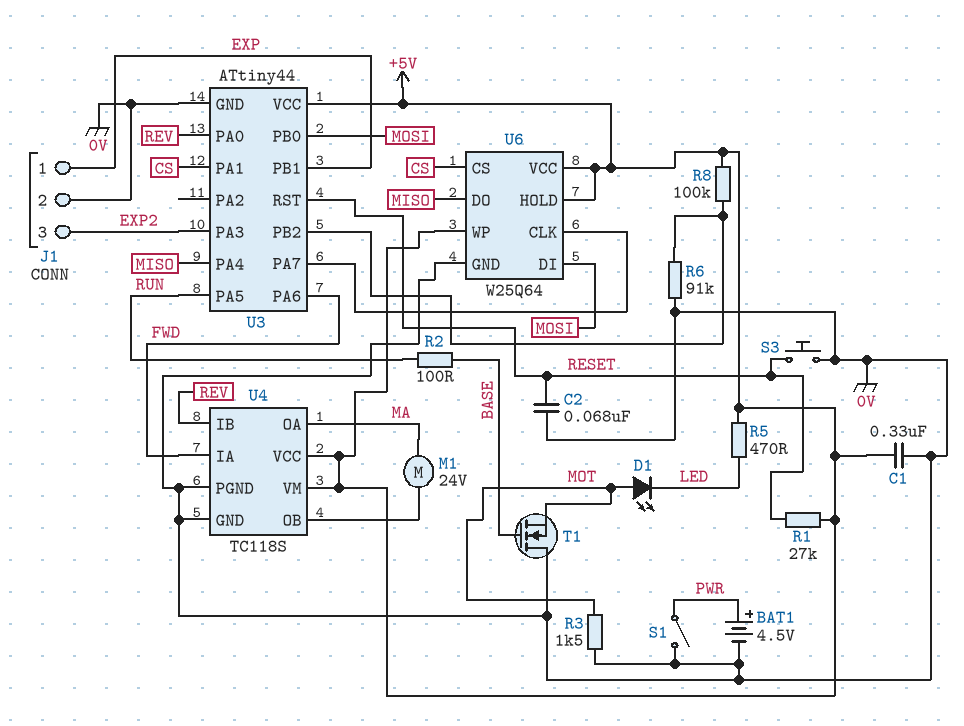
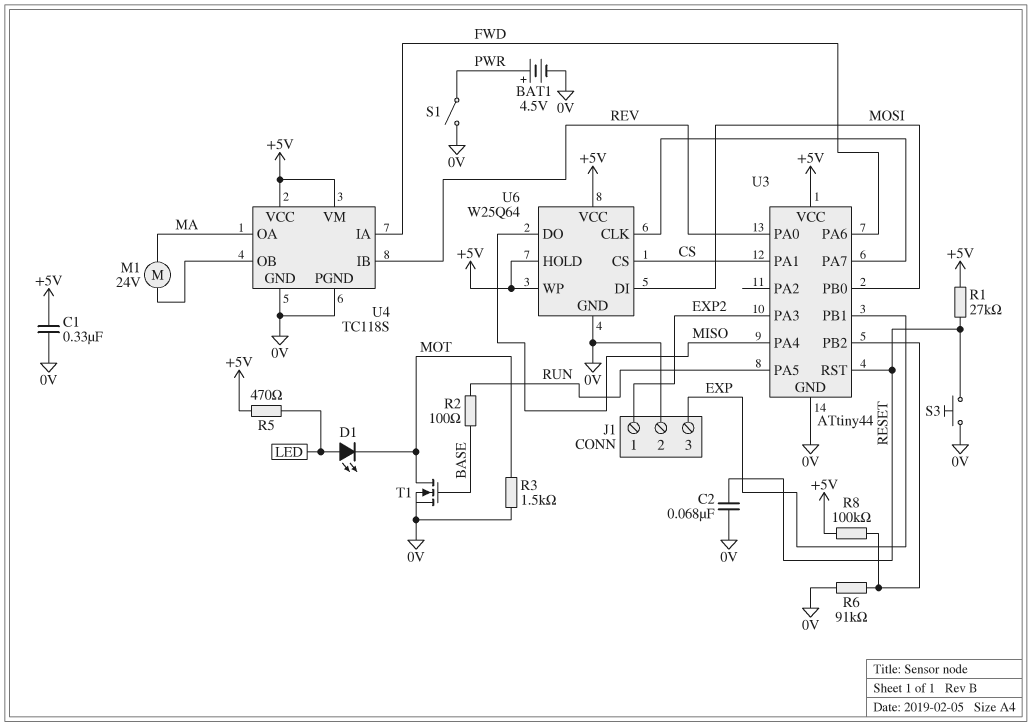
D1: LED (A MOT, K LED) -> LED (A LED, K MOT)
J1 pin 1: EXP -> EXP2
J1 pin 3: EXP2 -> EXP
T1: NMOS (G BASE, D 0V, S MOT) -> NMOS (G BASE, D MOT, S 0V)

